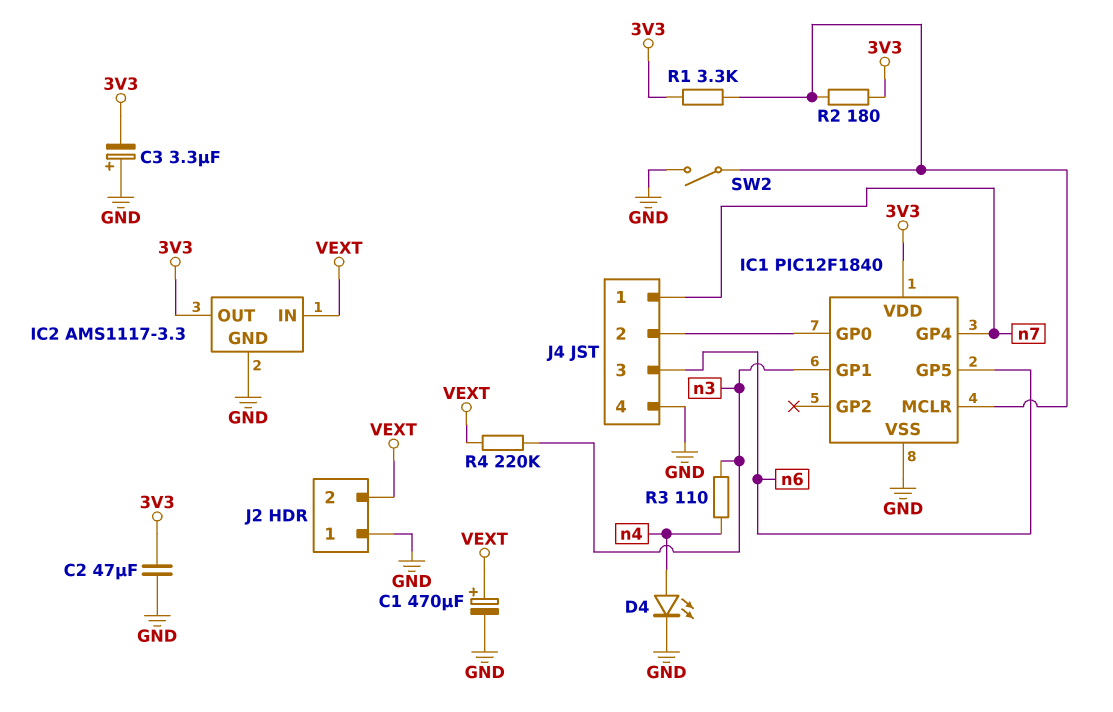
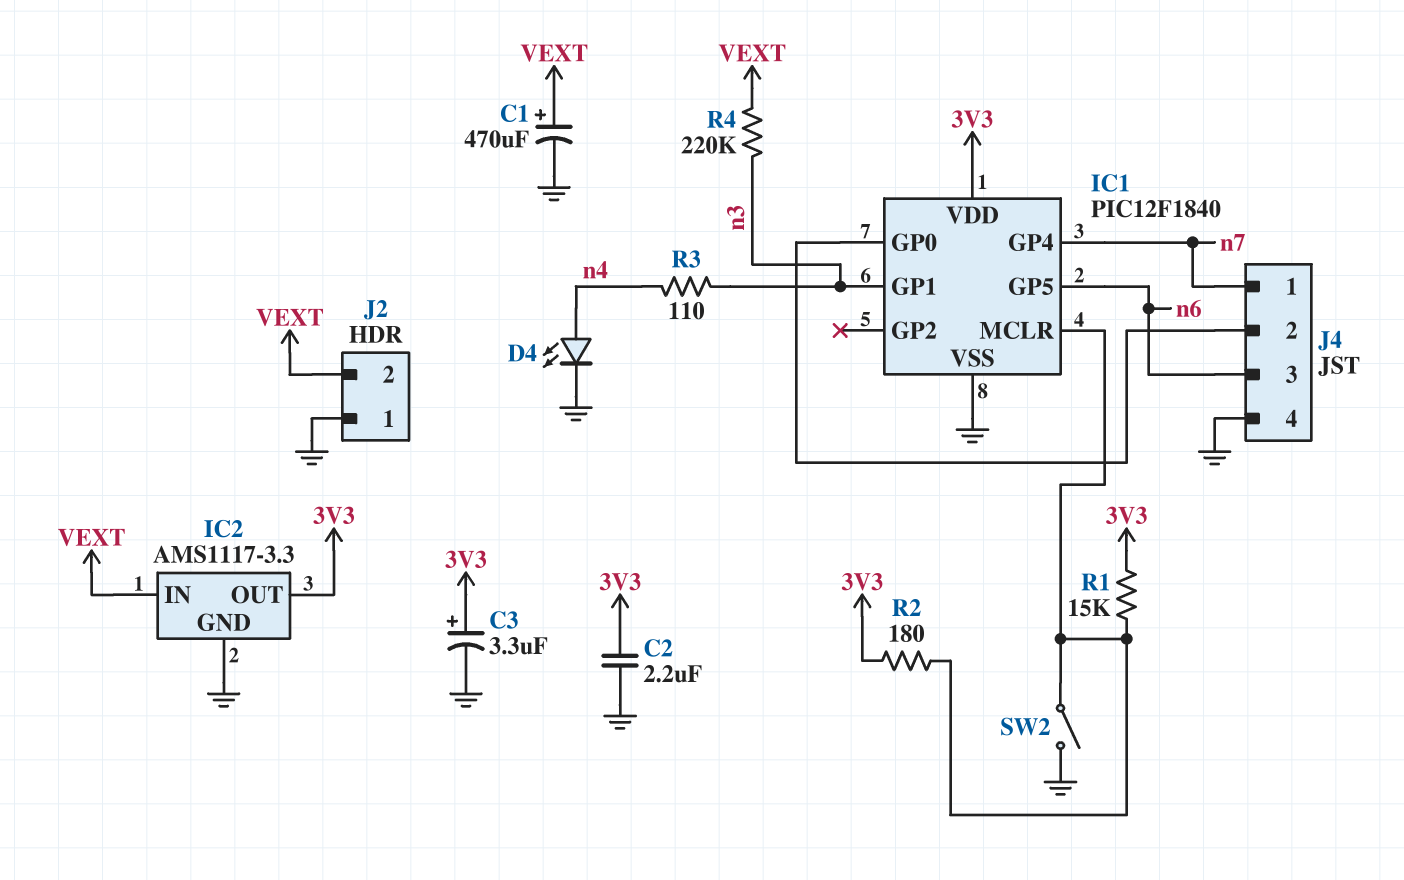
C2: 47uF (3V3, GND) -> 2.2uF (3V3, GND)
C3: 3.3uF (plus GND, minus 3V3) -> 3.3uF (plus 3V3, minus GND)
R1: 3.3k (3V3, IC1/MCLR) -> 15k (3V3, IC1/MCLR)

